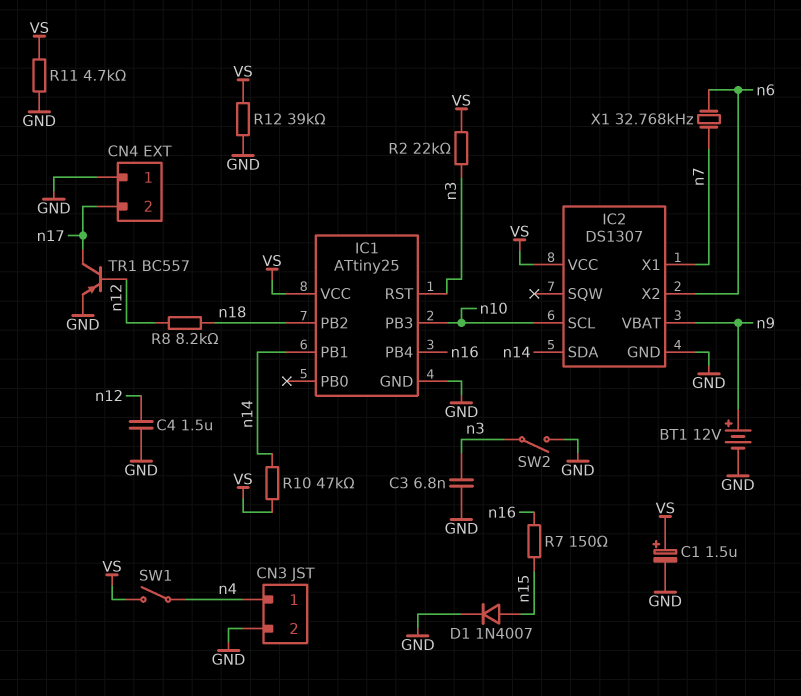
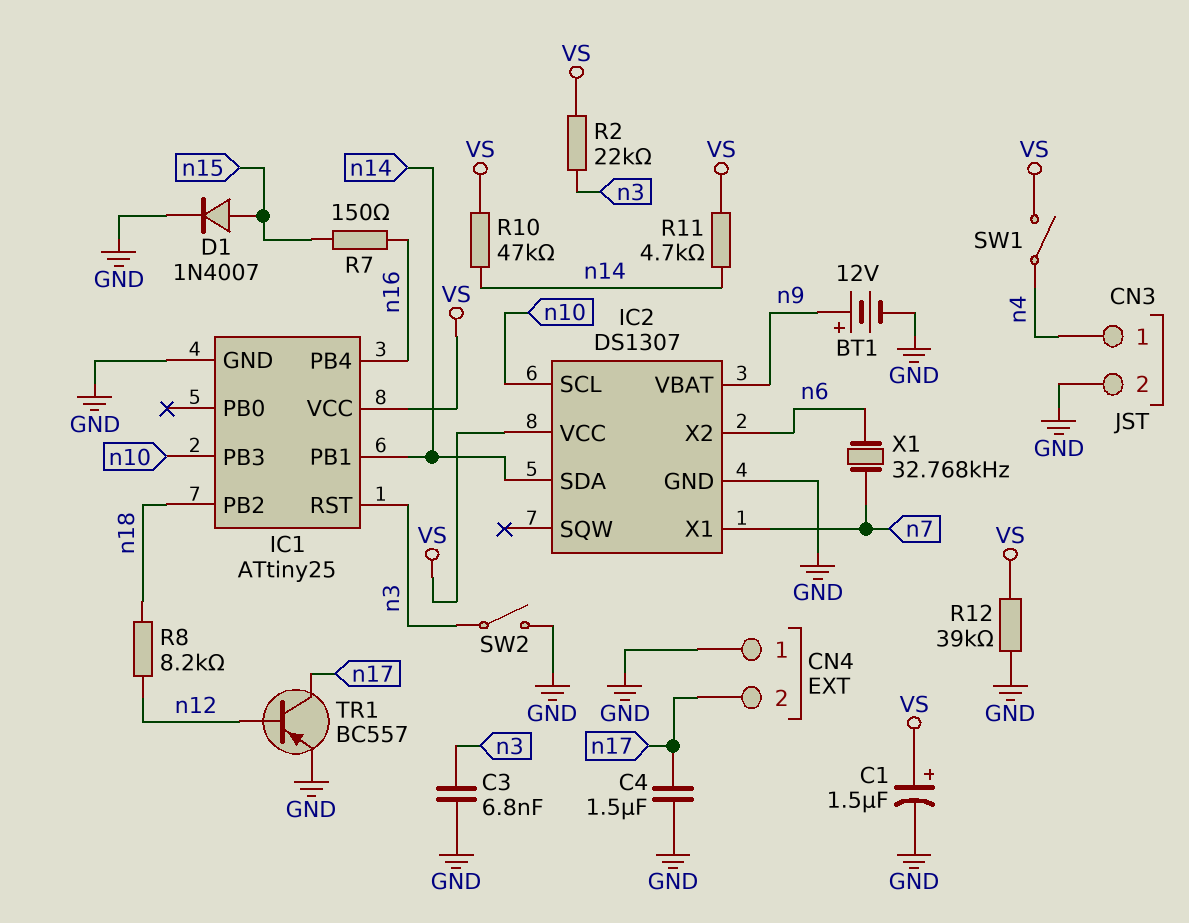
C4: 1.5uF (GND, n12) -> 1.5uF (GND, n17)
R11: 4.7k (GND, VS) -> 4.7k (VS, n14)

